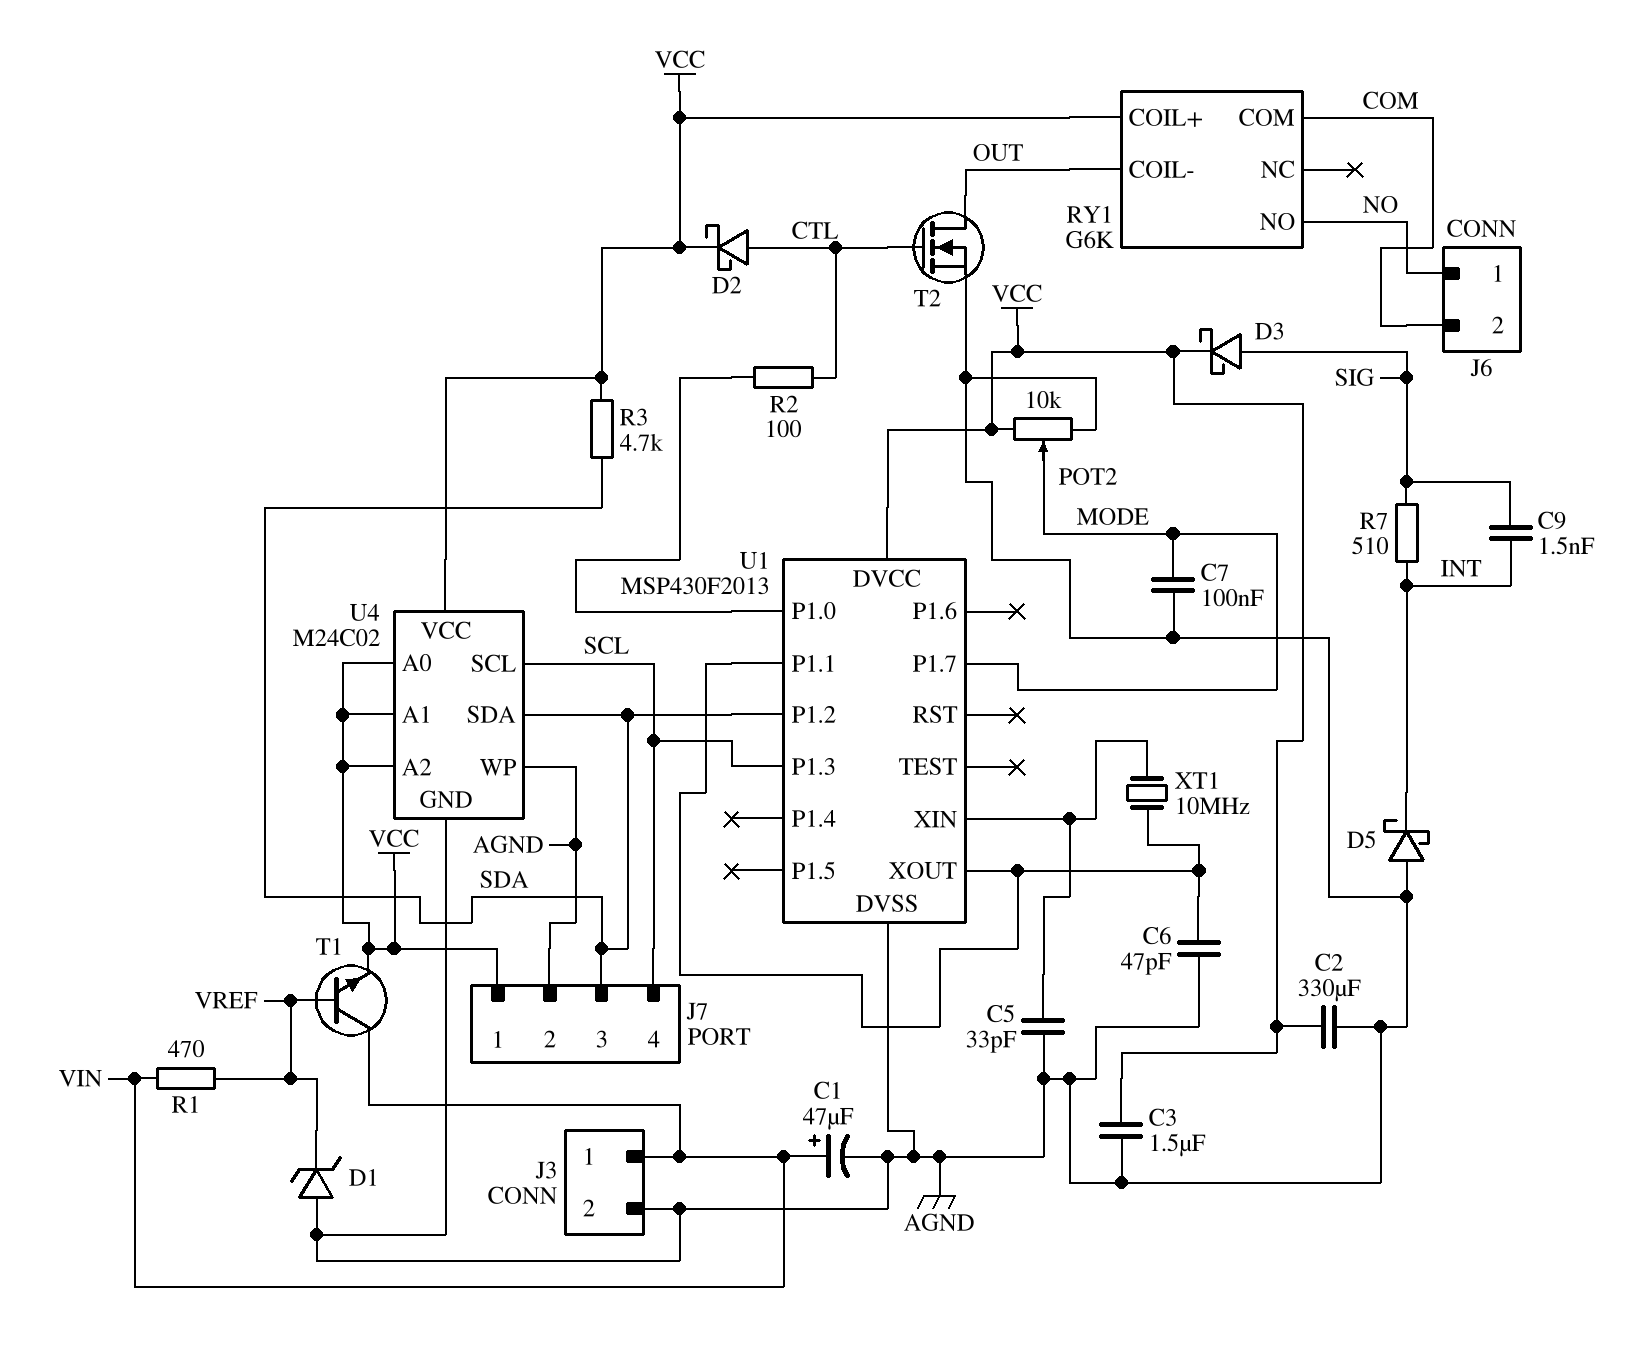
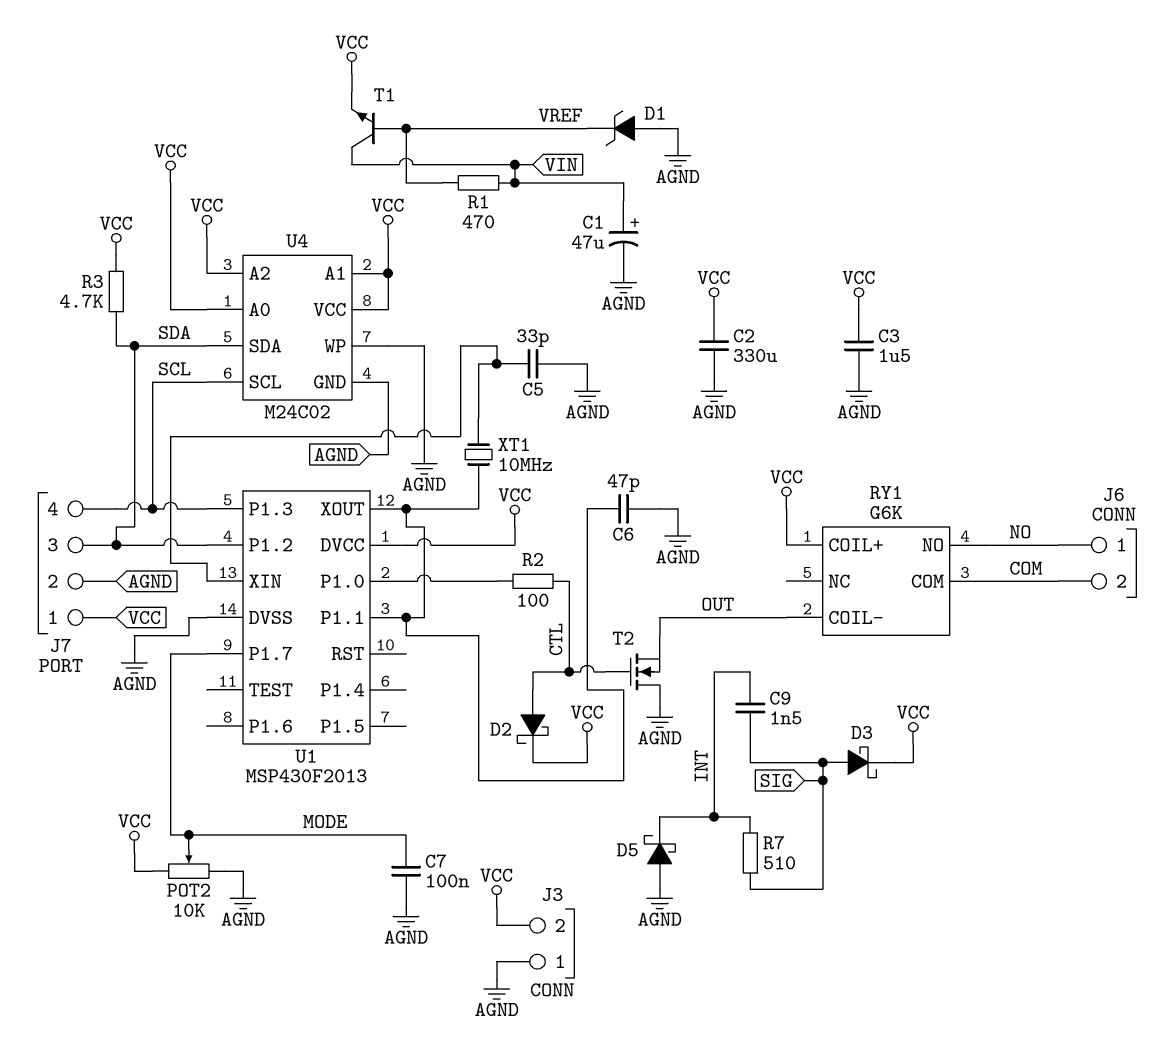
J3 pin 1: VIN -> AGND
J3 pin 2: AGND -> VCC
T2: NMOS (G CTL, D OUT, S AGND) -> NMOS (G CTL, D AGND, S OUT)

